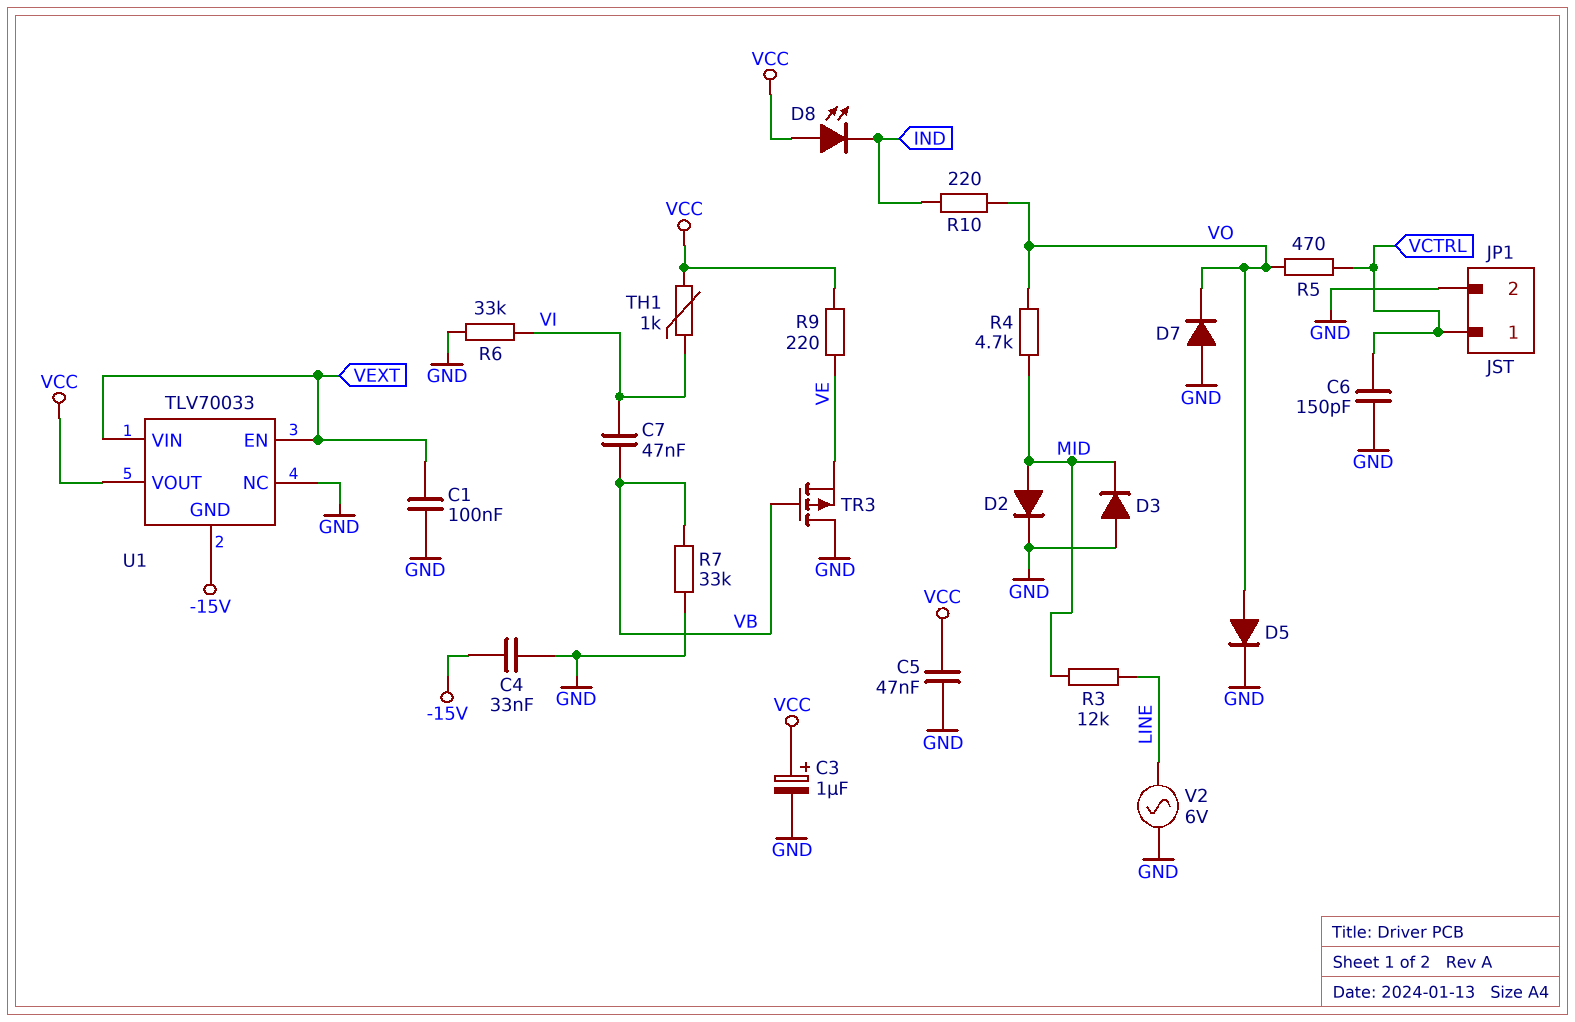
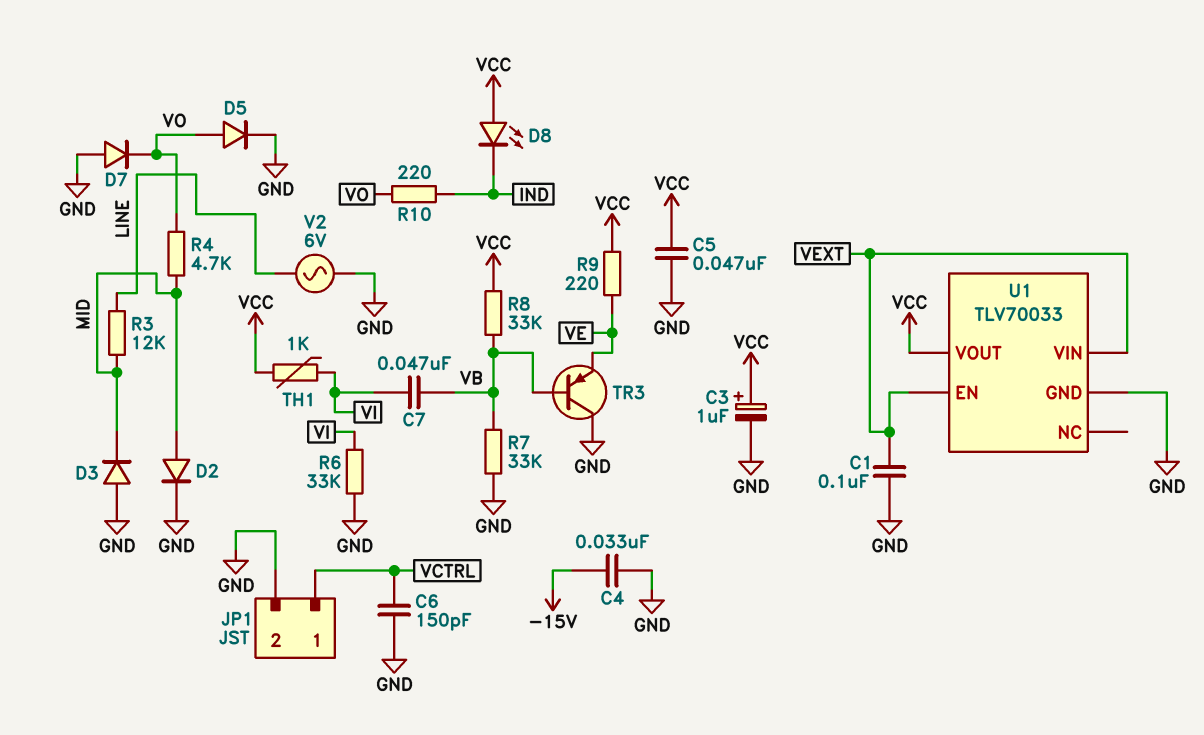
R5: 470 (VCTRL, VO) -> none
R8: none -> 33k (VB, VCC)
TR3: PMOS (G VB, D GND, S VE) -> PNP (B VB, C GND, E VE)
U1 pin GND: -15V -> GND
U1 pin NC: GND -> none

